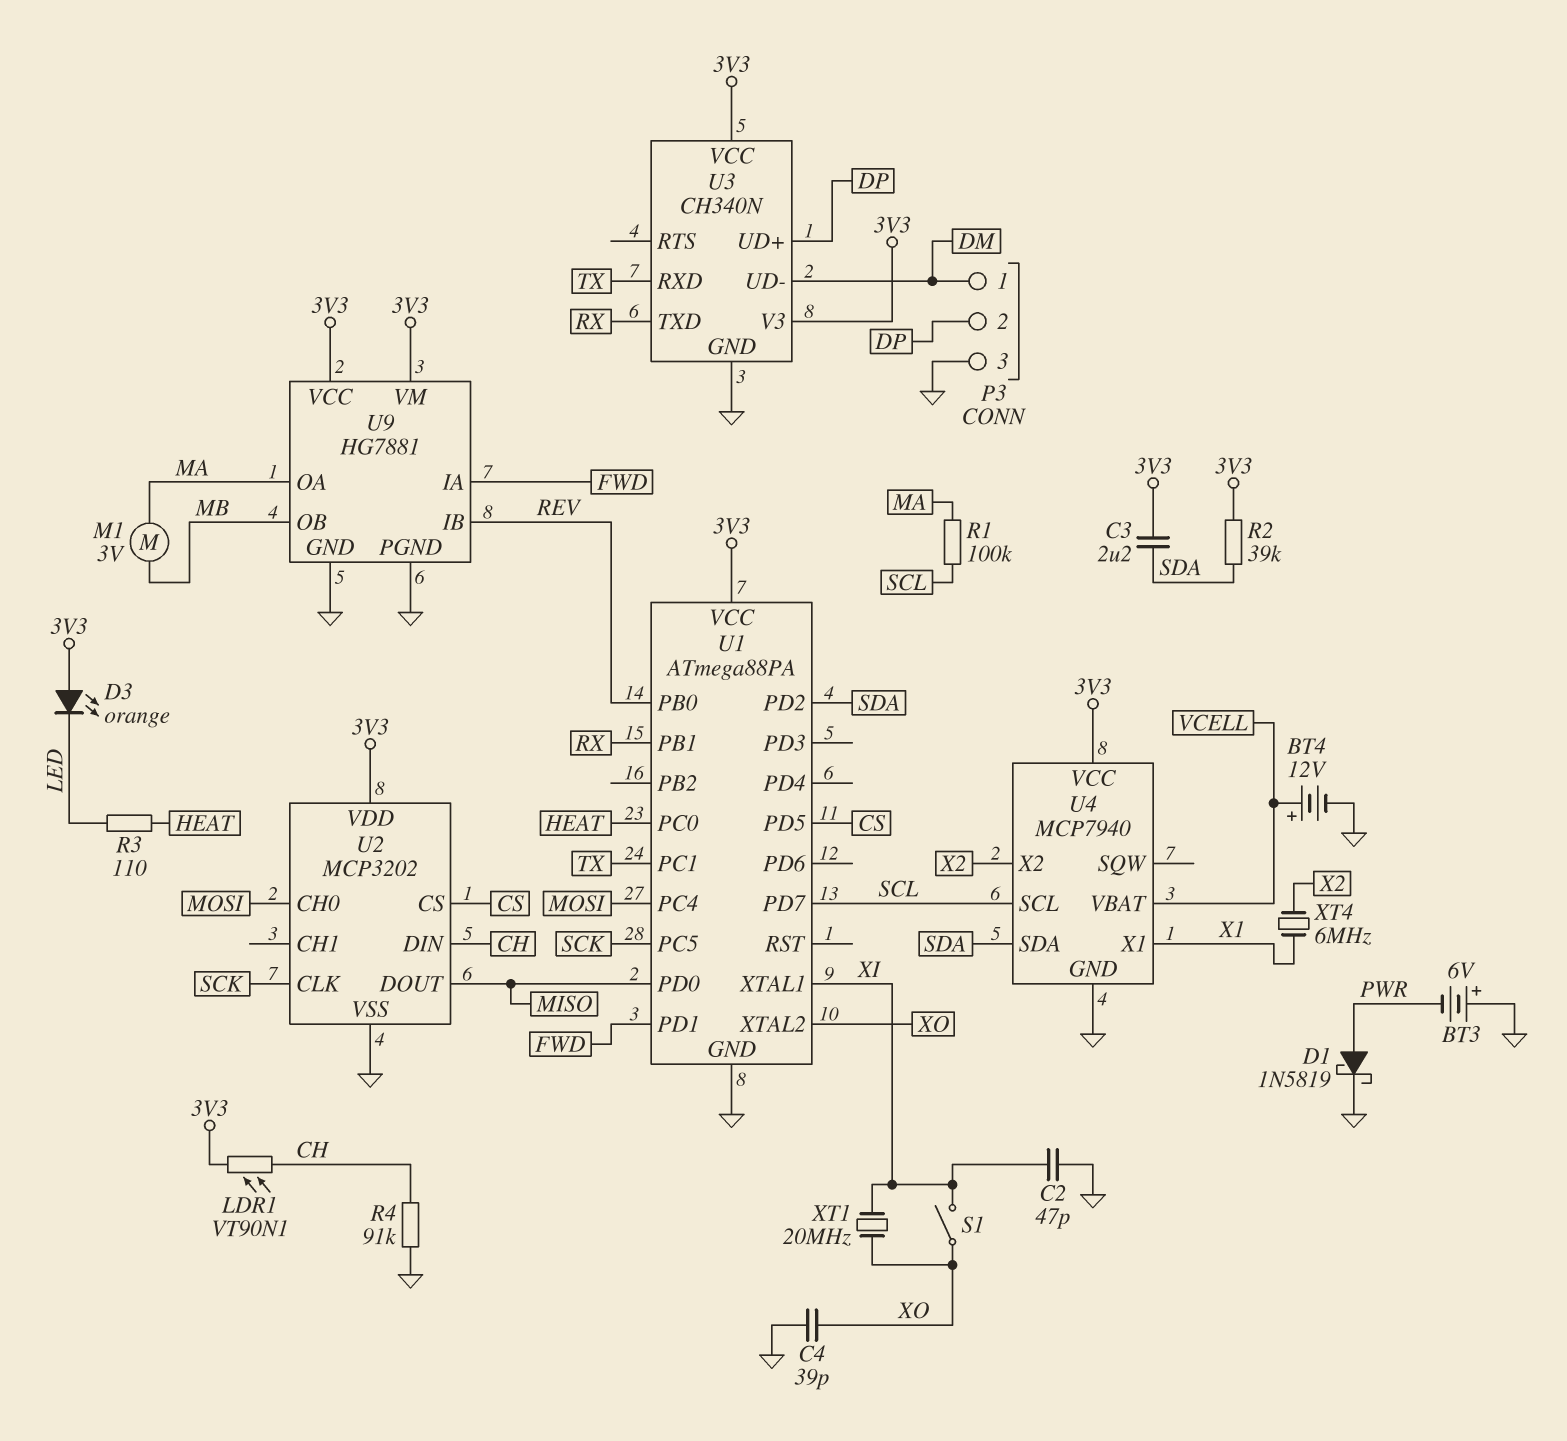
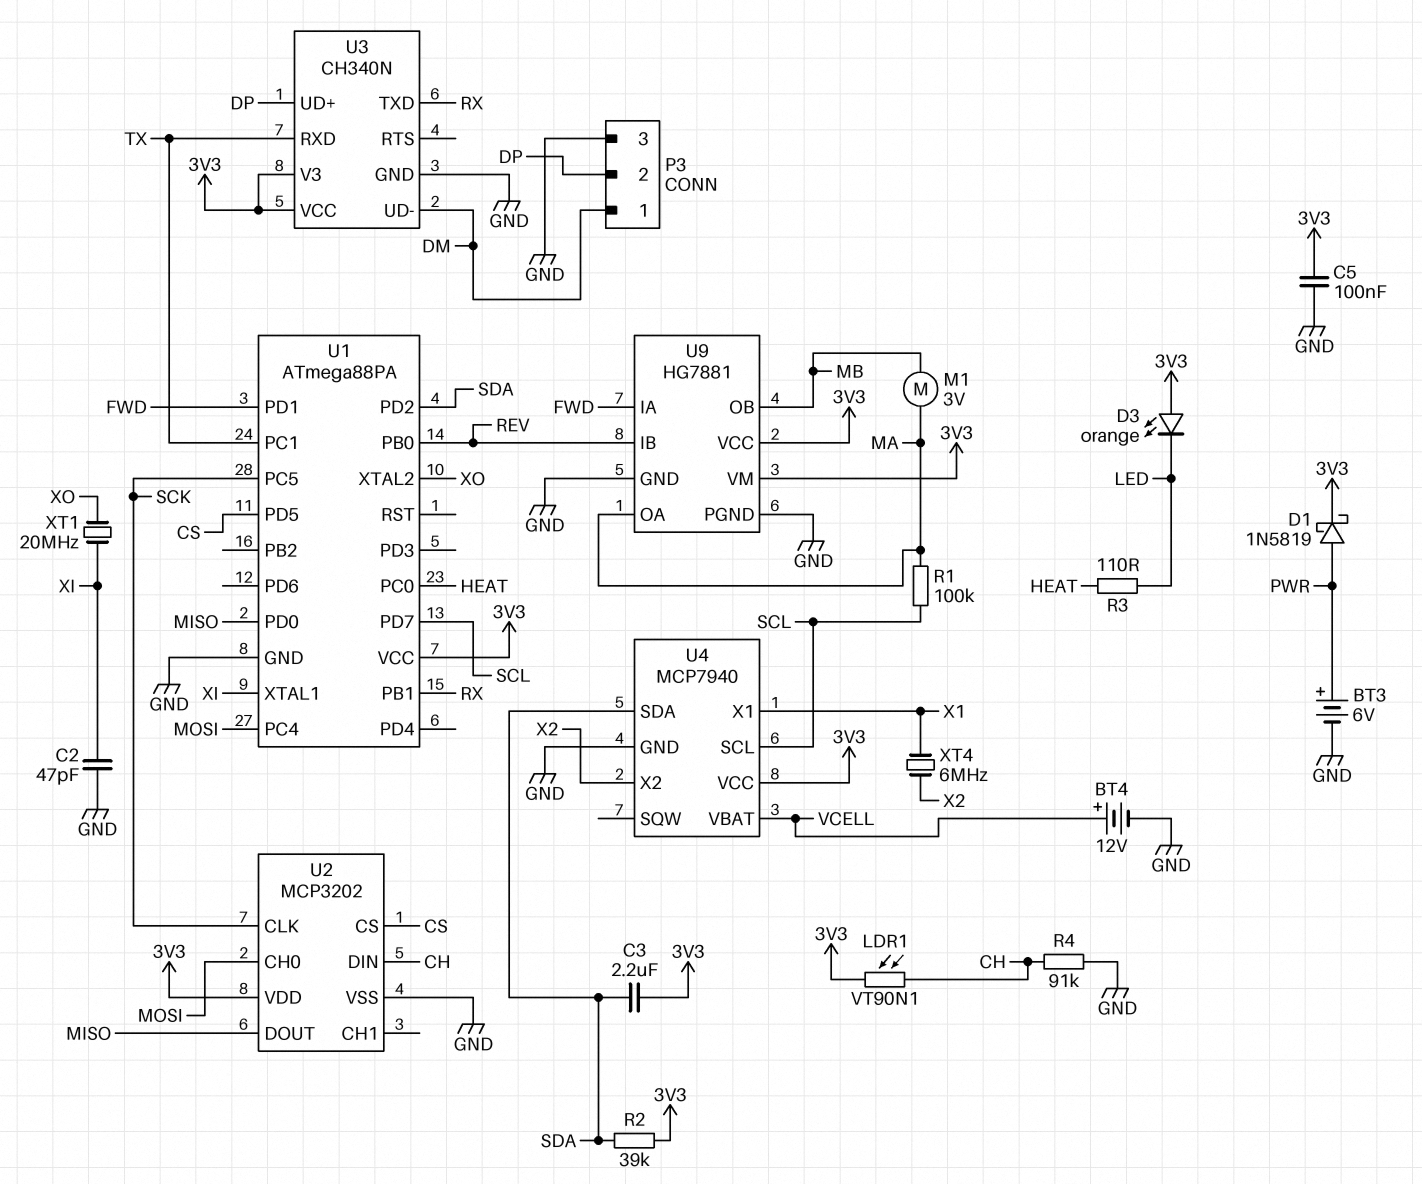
BT3: 6V (plus GND, minus PWR) -> 6V (plus PWR, minus GND)
C4: 39pF (GND, XO) -> none
C5: none -> 100nF (3V3, GND)
D1: schottky 1N5819 (A PWR, K GND) -> schottky 1N5819 (A PWR, K 3V3)
S1: switch (XI, XO) -> none

